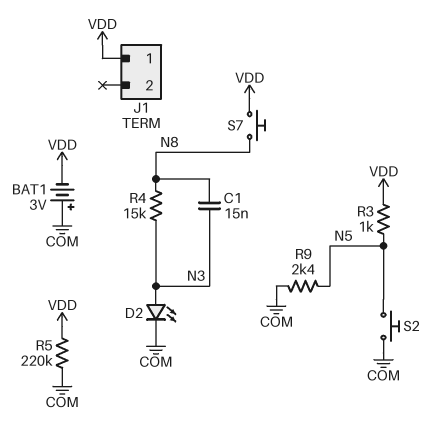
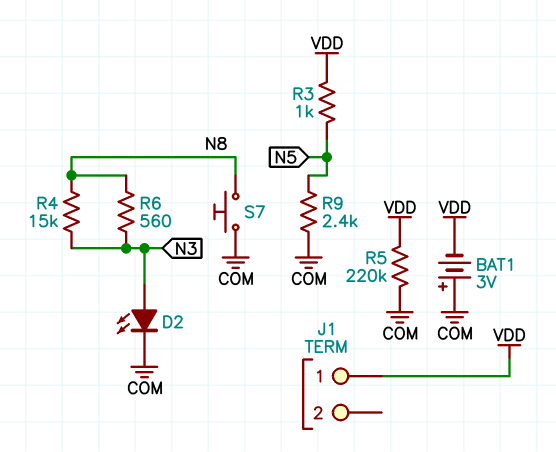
C1: 15nF (N3, N8) -> none
R6: none -> 560 (N3, N8)
S2: button (COM, N5) -> none
S7: button (N8, VDD) -> button (COM, N8)

